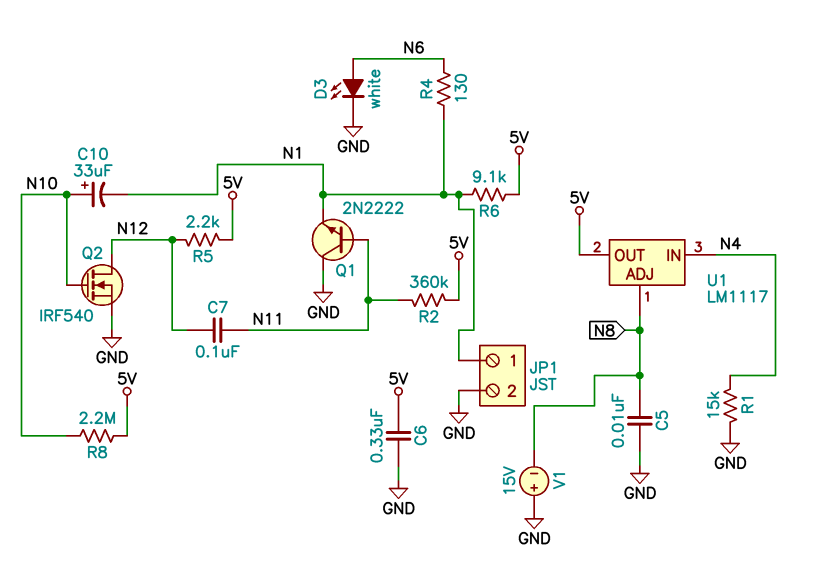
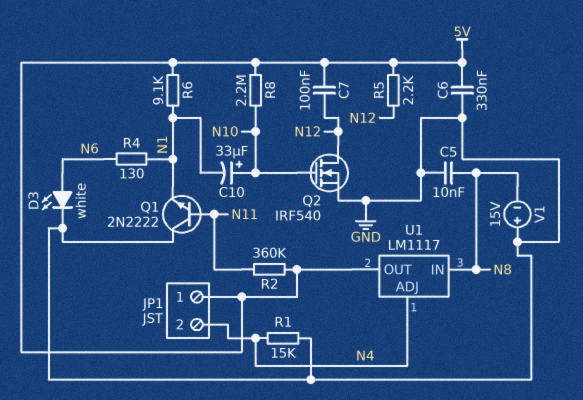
C7: 100nF (N11, N12) -> 100nF (5V, N12)
JP1 pin 1: N1 -> 5V
JP1 pin 2: GND -> N4
U1 pin ADJ: N8 -> N4
U1 pin IN: N4 -> N8

